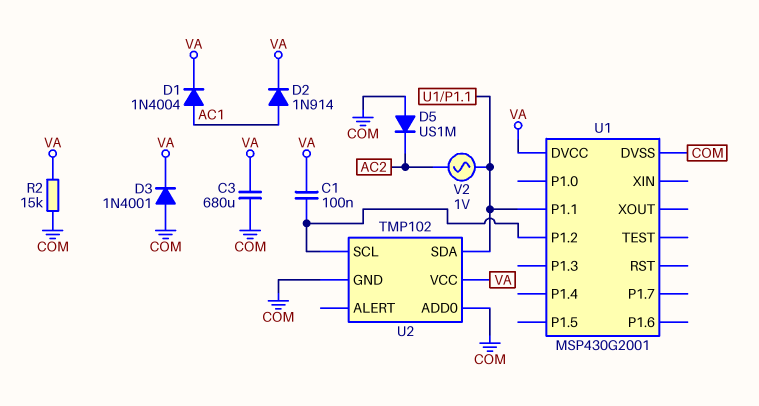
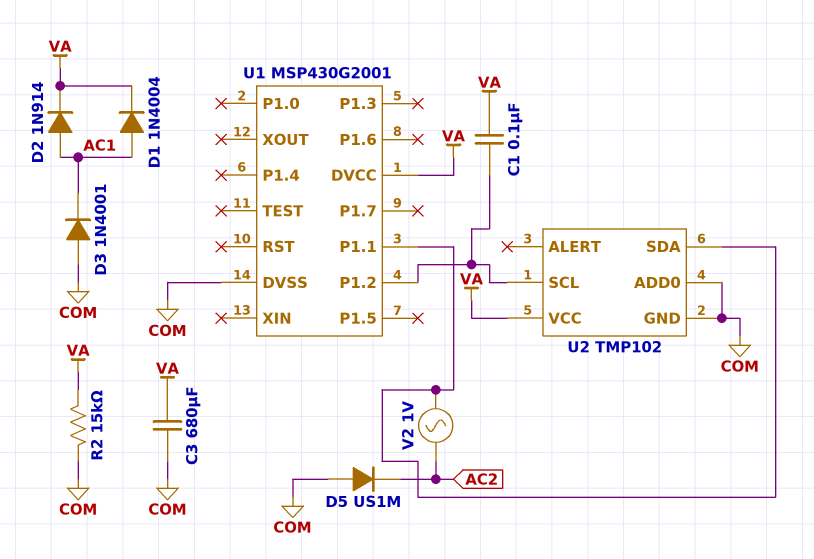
D3: diode 1N4001 (A COM, K VA) -> diode 1N4001 (A COM, K AC1)

